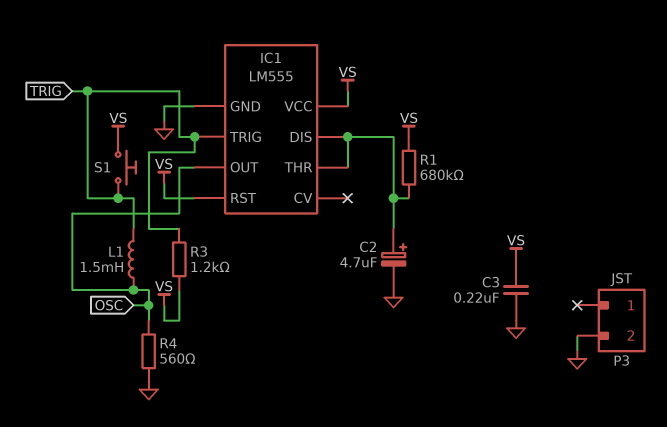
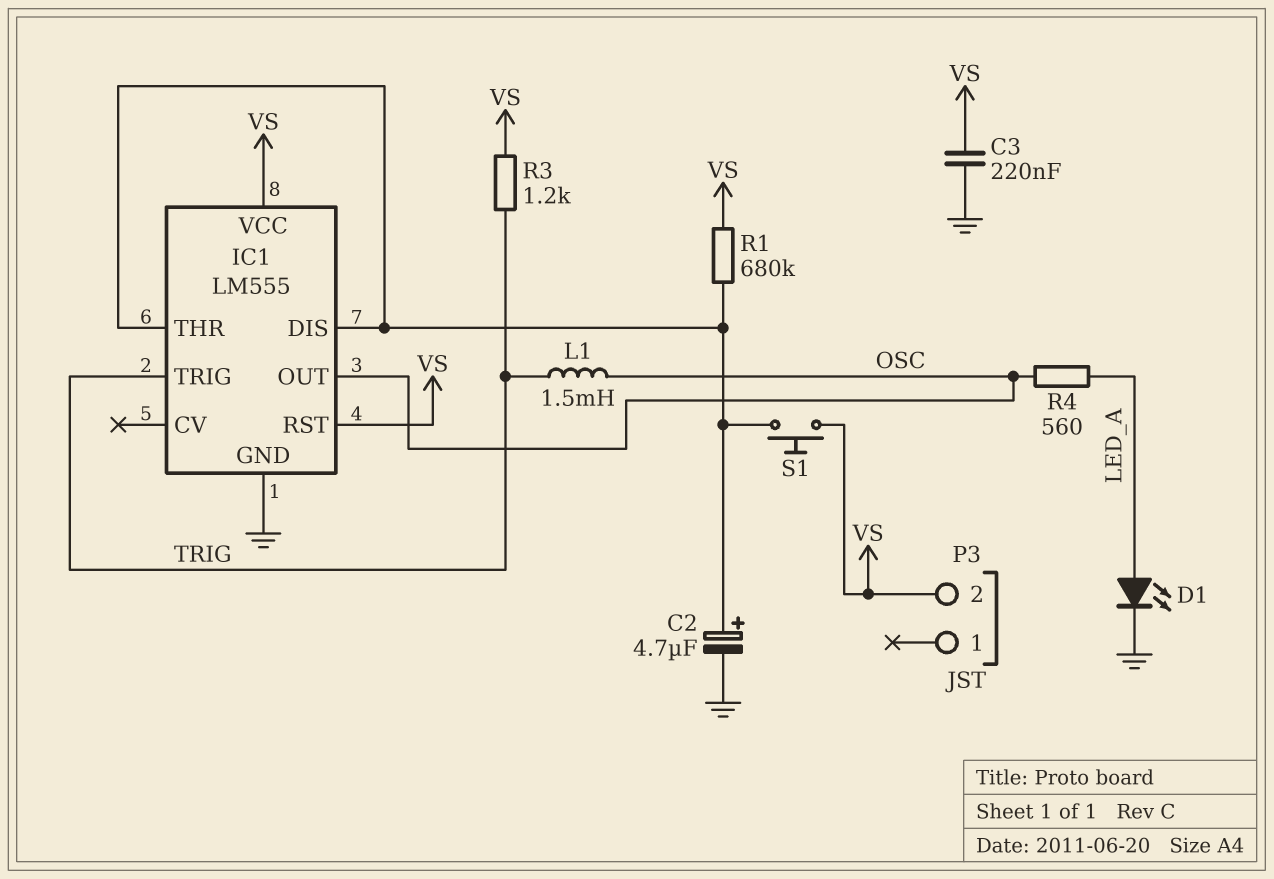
D1: none -> LED (A LED_A, K GND)
P3 pin 2: GND -> VS
R4: 560 (GND, OSC) -> 560 (LED_A, OSC)
S1: button (TRIG, VS) -> button (IC1/DIS, VS)

